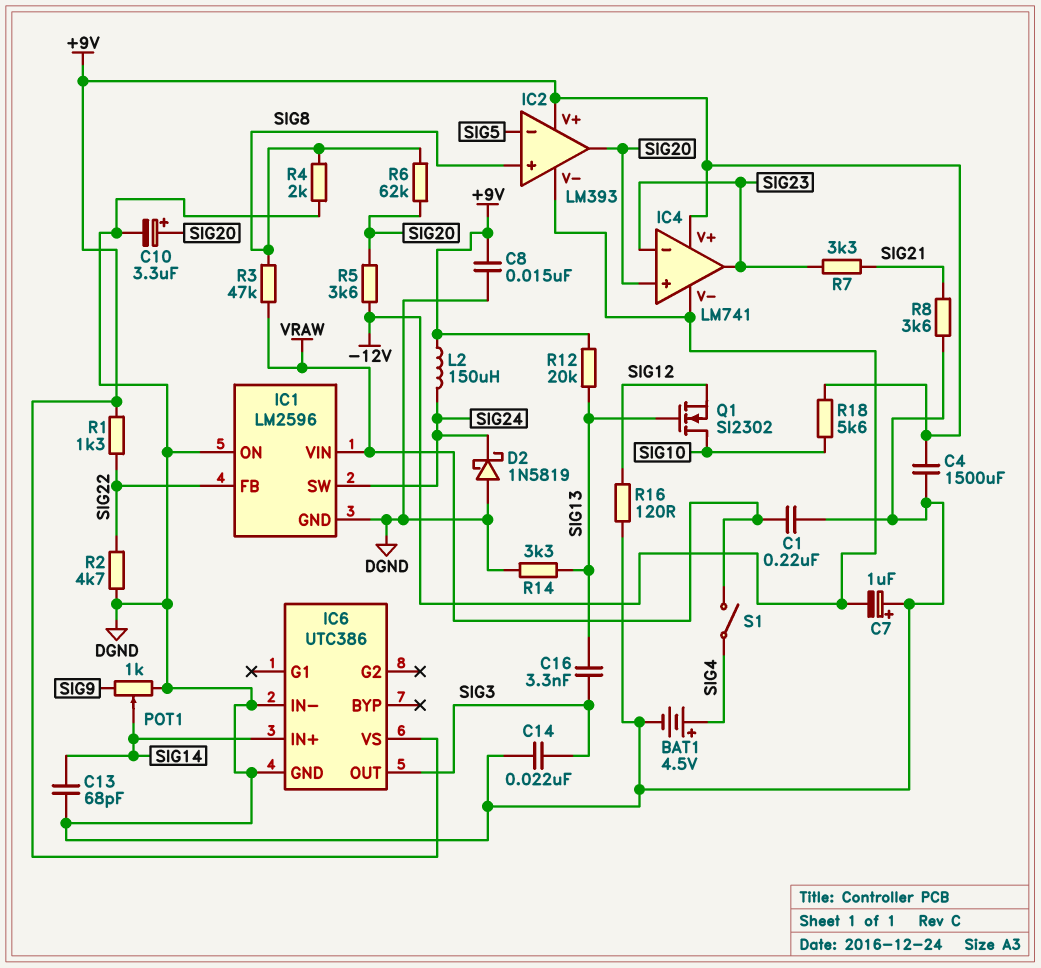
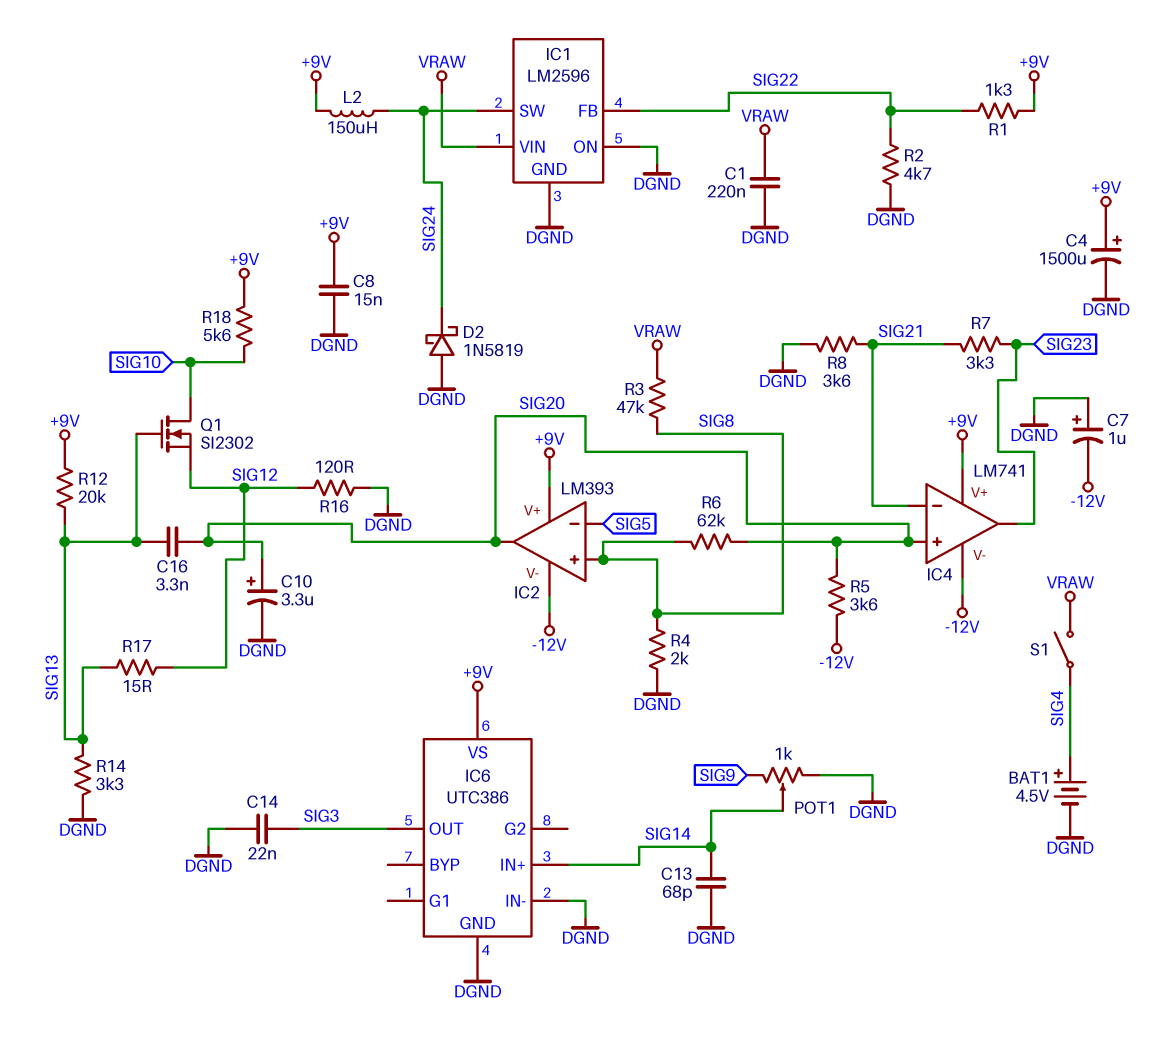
C4: 1500uF (+9V, DGND) -> 1500uF (plus +9V, minus DGND)
C16: 3.3nF (SIG3, SIG13) -> 3.3nF (SIG13, SIG20)
IC4 pin in-: SIG23 -> SIG21
R17: none -> 15 (SIG12, SIG13)

